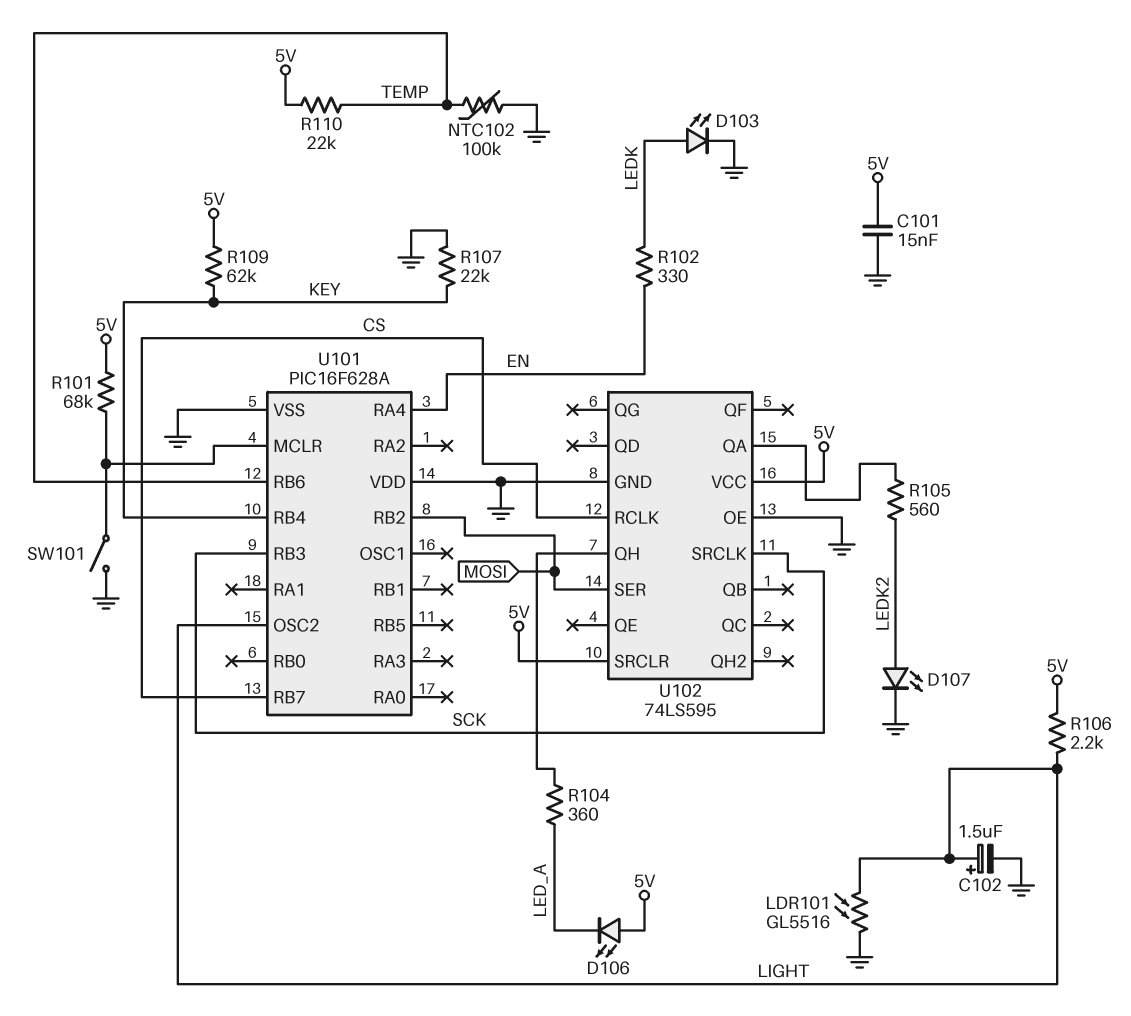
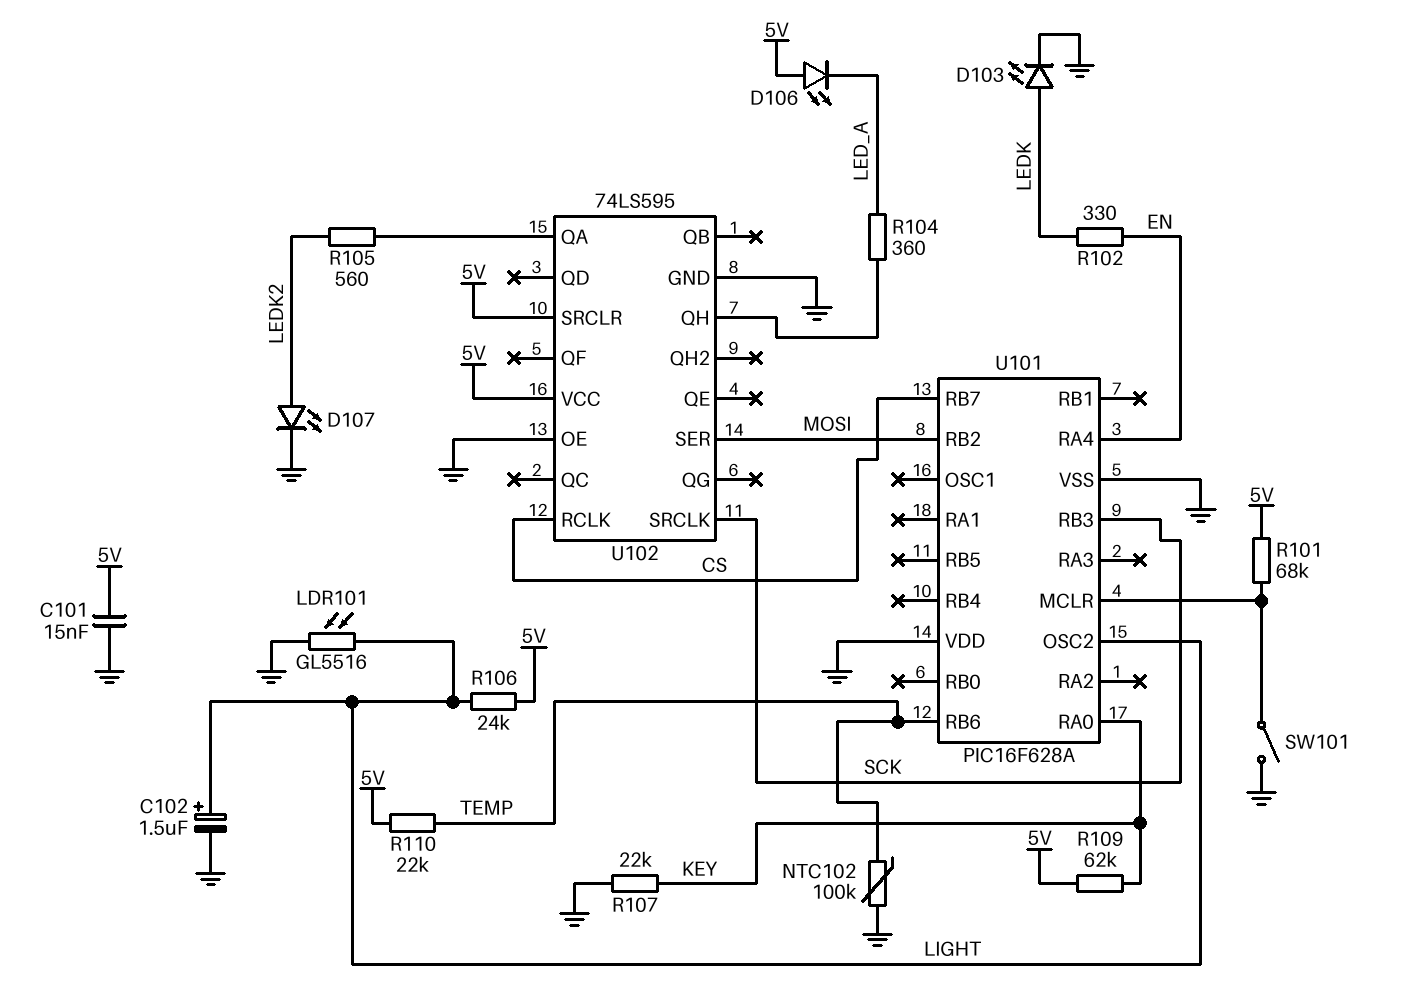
R106: 2.2k (5V, LIGHT) -> 24k (5V, LIGHT)
U101 pin RA0: none -> KEY
U101 pin RB4: KEY -> none

